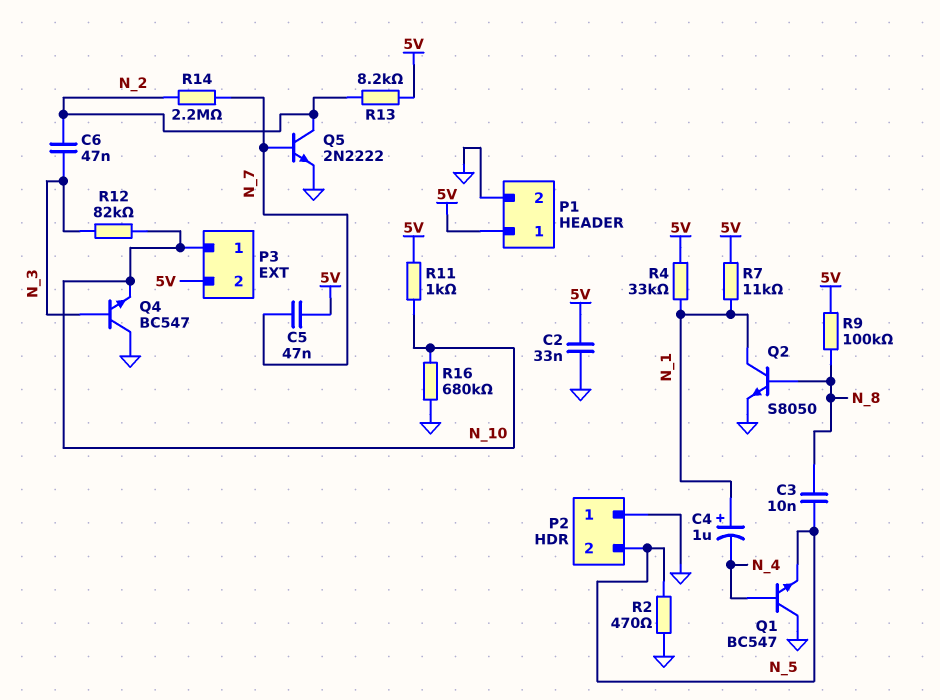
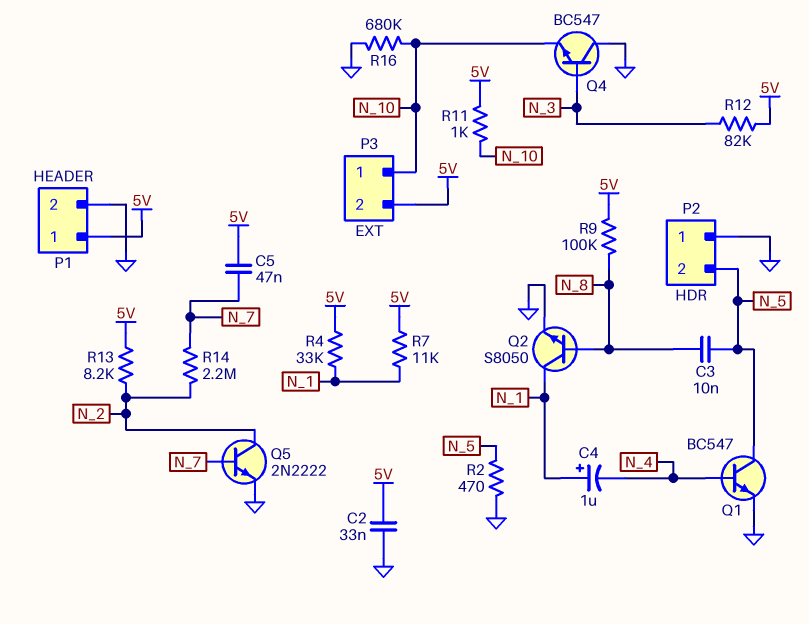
C6: 47nF (N_2, N_3) -> none
Q1: NPN BC547 (B N_4, C GND, E N_5) -> NPN BC547 (B N_4, C N_5, E GND)
R12: 82k (N_3, N_10) -> 82k (5V, N_3)

